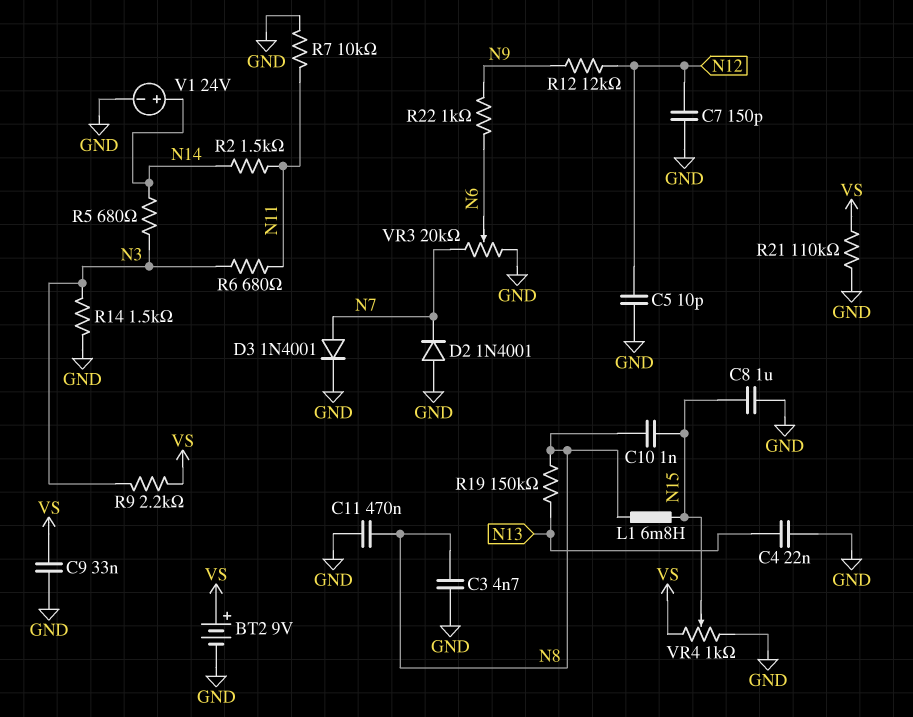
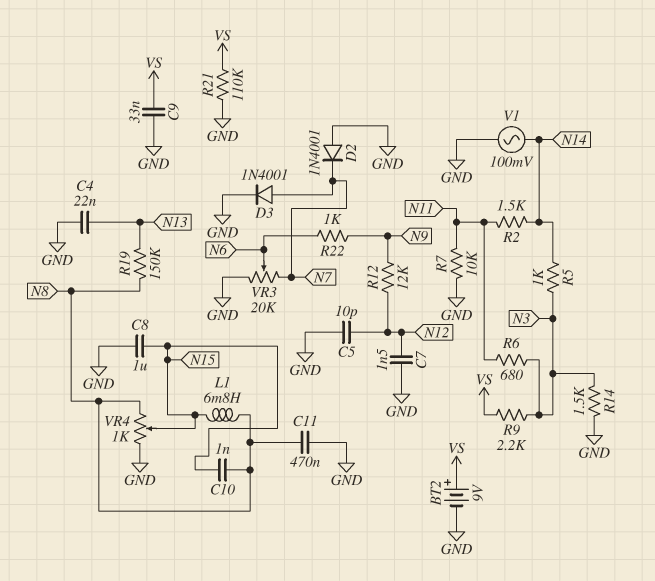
C3: 4.7nF (GND, N8) -> none
C7: 150pF (GND, N12) -> 1.5nF (GND, N12)
R5: 680 (N3, N14) -> 1k (N3, N14)
V1: 24V (plus N14, minus GND) -> AC 100mV (GND, N14)
VR4: 1k (GND, VS, wiper N15) -> 1k (GND, N8, wiper N15)

